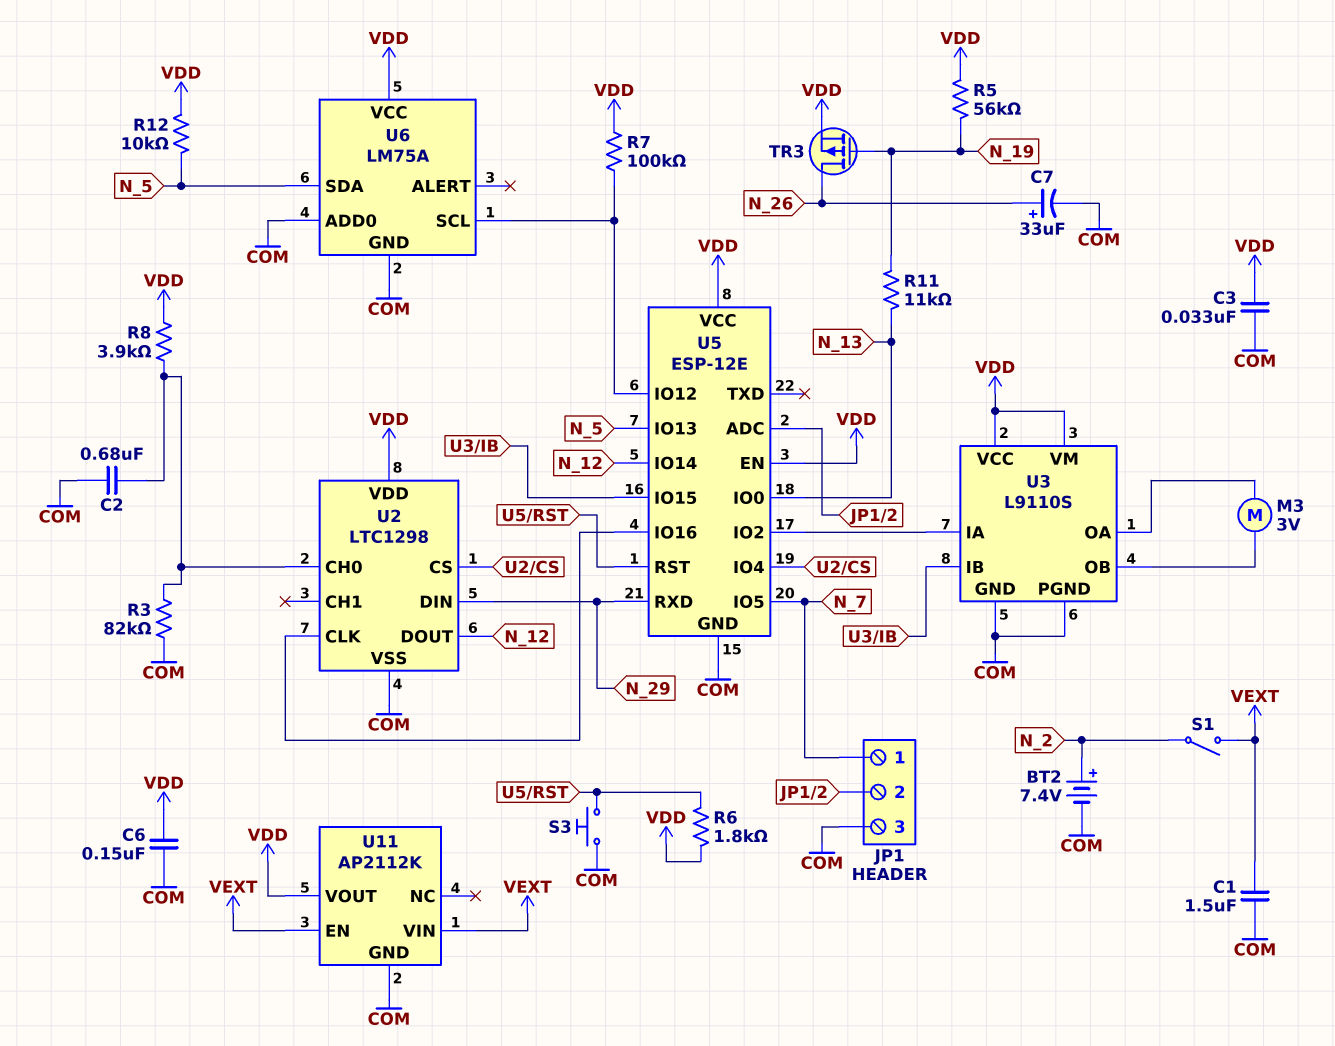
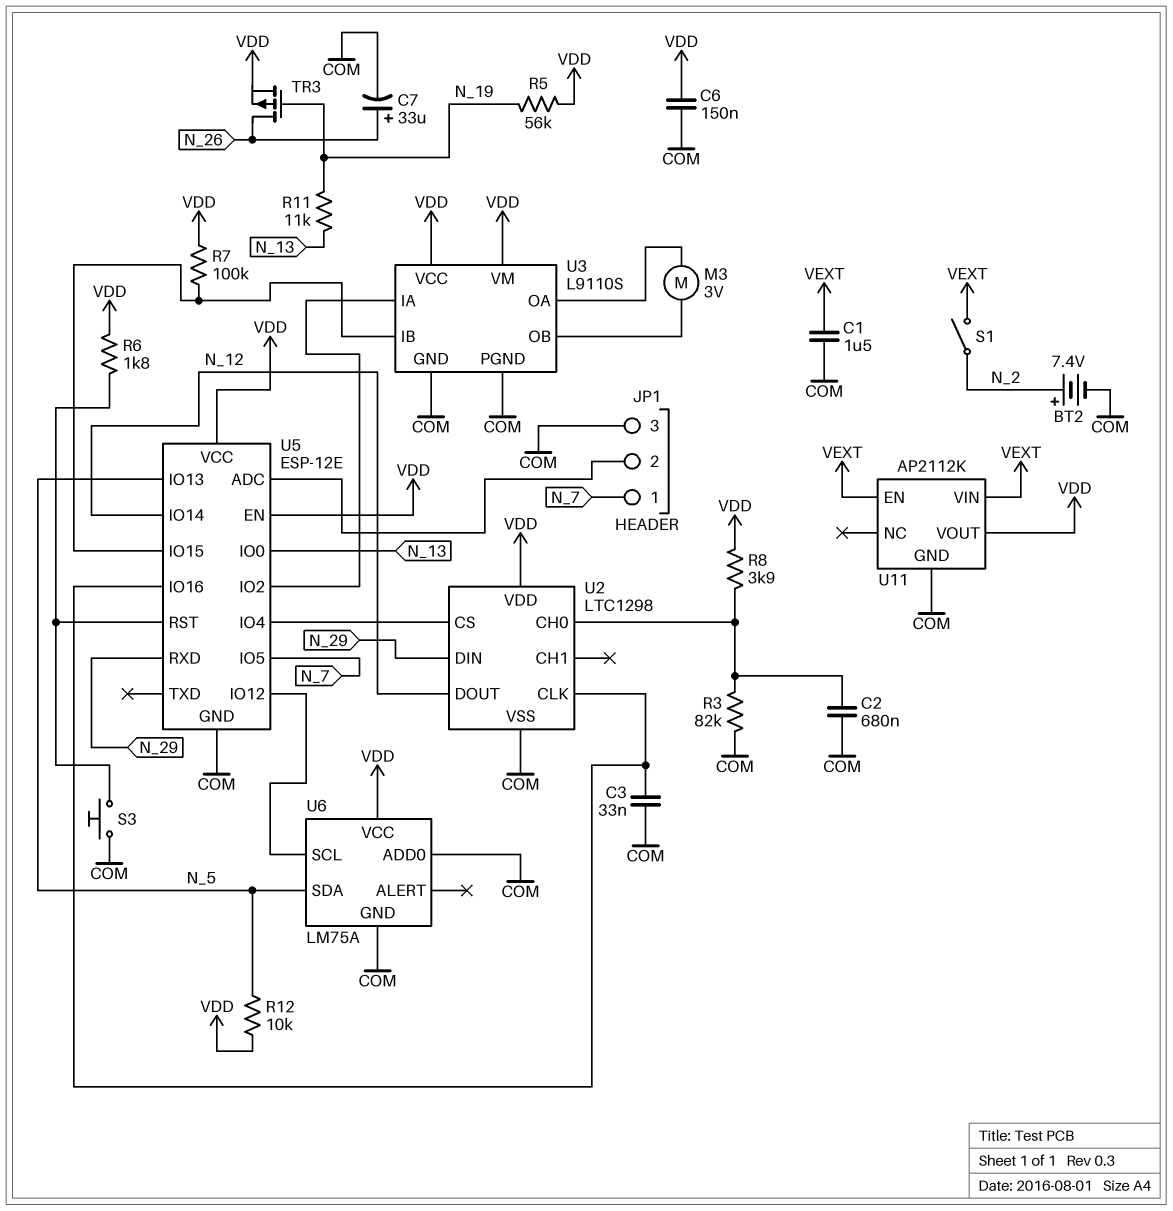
C3: 33nF (COM, VDD) -> 33nF (COM, U2/CLK)
R7: 100k (U5/IO12, VDD) -> 100k (U3/IB, VDD)

